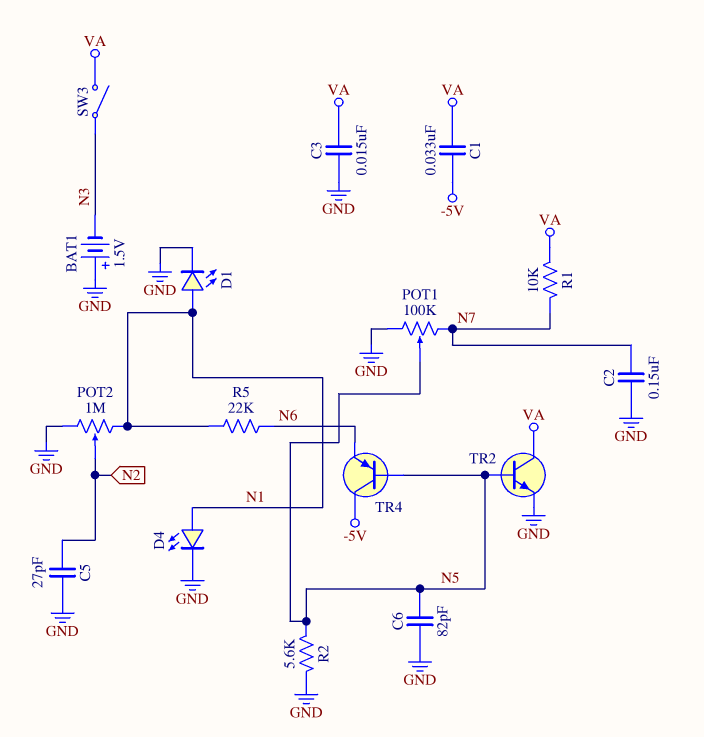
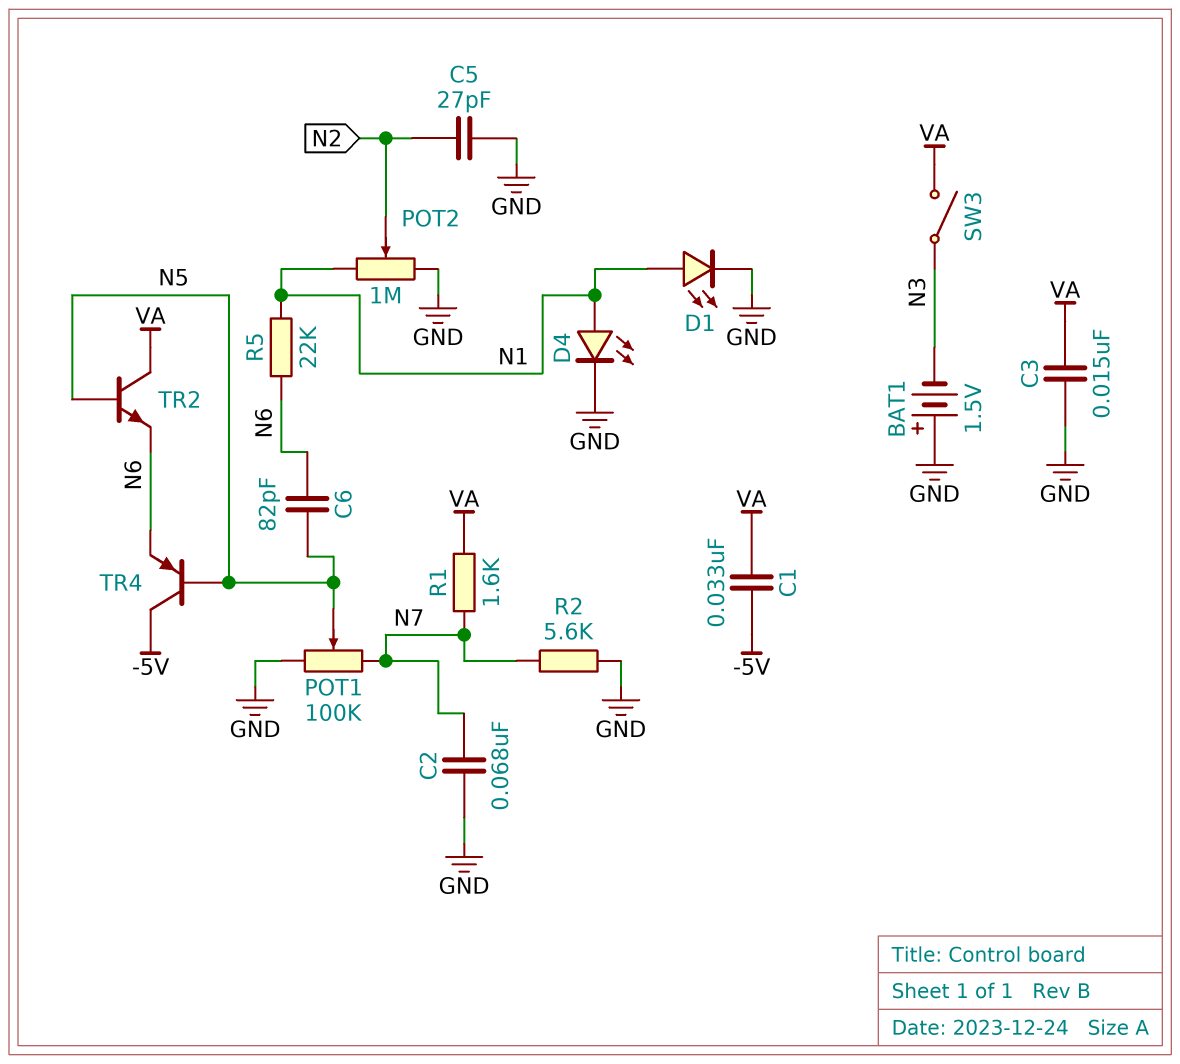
C2: 150nF (GND, N7) -> 68nF (GND, N7)
C6: 82pF (GND, N5) -> 82pF (N5, N6)
R1: 10k (N7, VA) -> 1.6k (N7, VA)
R2: 5.6k (GND, N5) -> 5.6k (GND, N7)
TR2: NPN (B N5, C VA, E GND) -> NPN (B N5, C VA, E N6)

